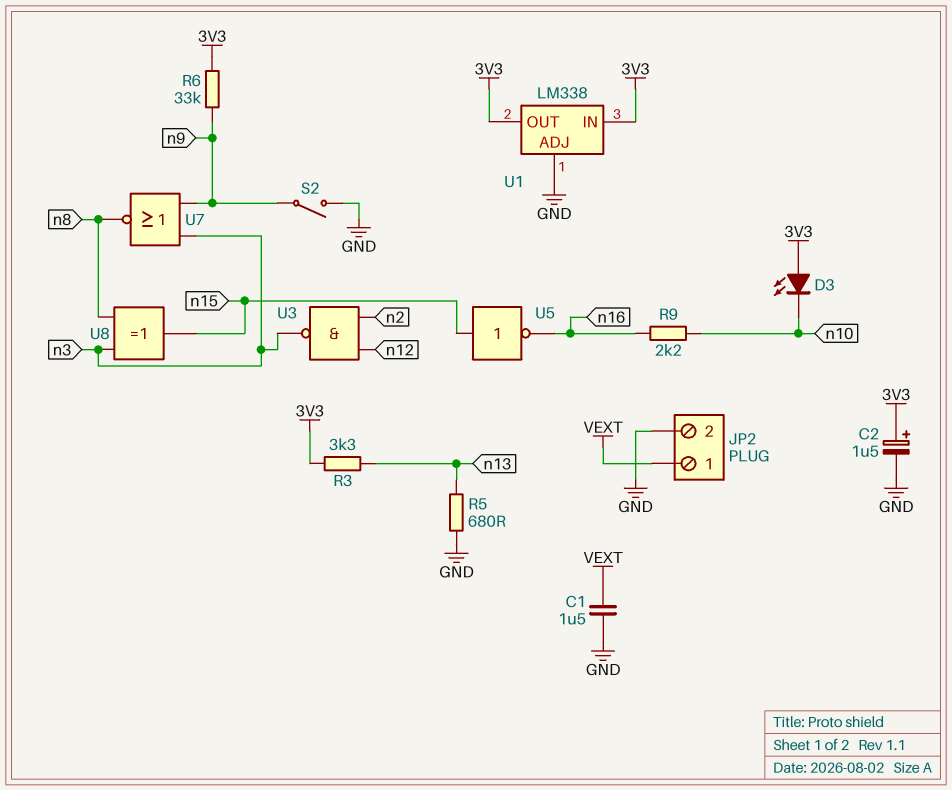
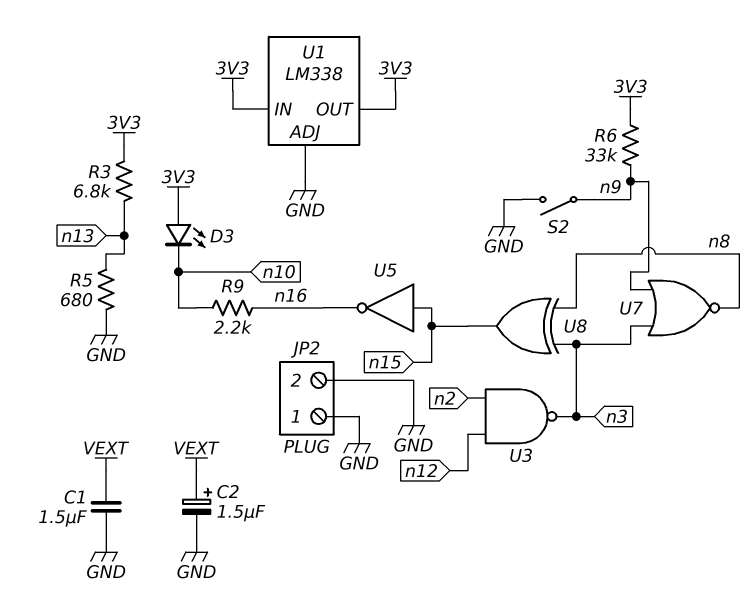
C2: 1.5uF (plus 3V3, minus GND) -> 1.5uF (plus VEXT, minus GND)
JP2 pin 1: VEXT -> GND
R3: 3.3k (3V3, n13) -> 6.8k (3V3, n13)

